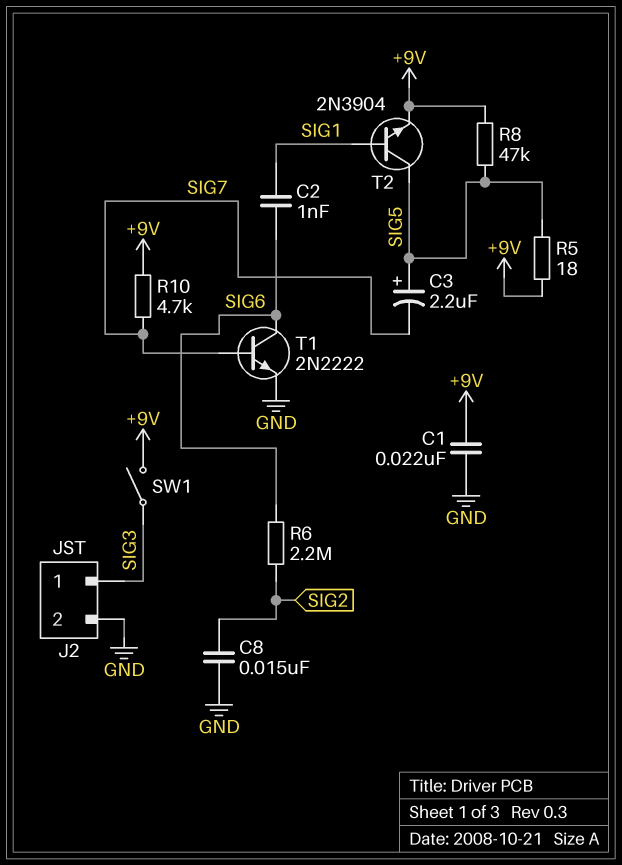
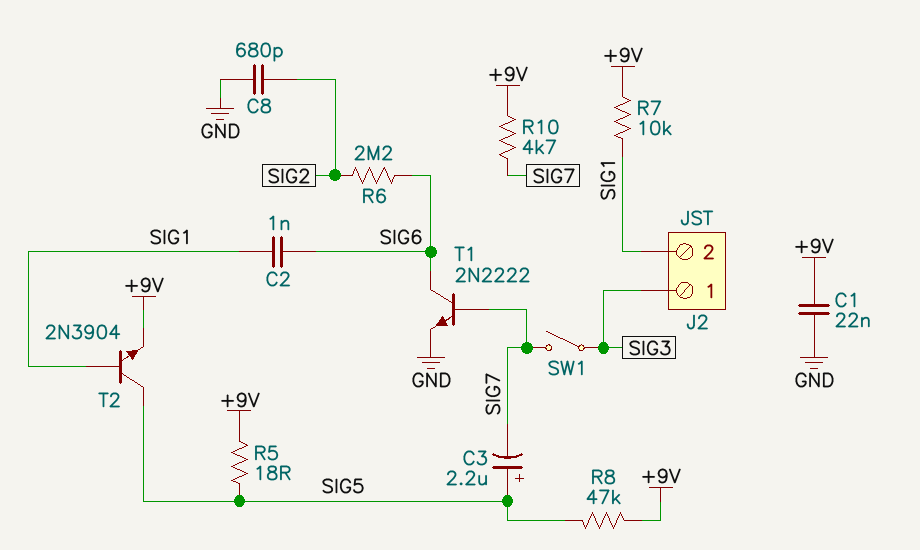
C8: 15nF (GND, SIG2) -> 680pF (GND, SIG2)
J2 pin 2: GND -> SIG1
R7: none -> 10k (+9V, SIG1)
SW1: switch (+9V, SIG3) -> switch (SIG3, SIG7)

